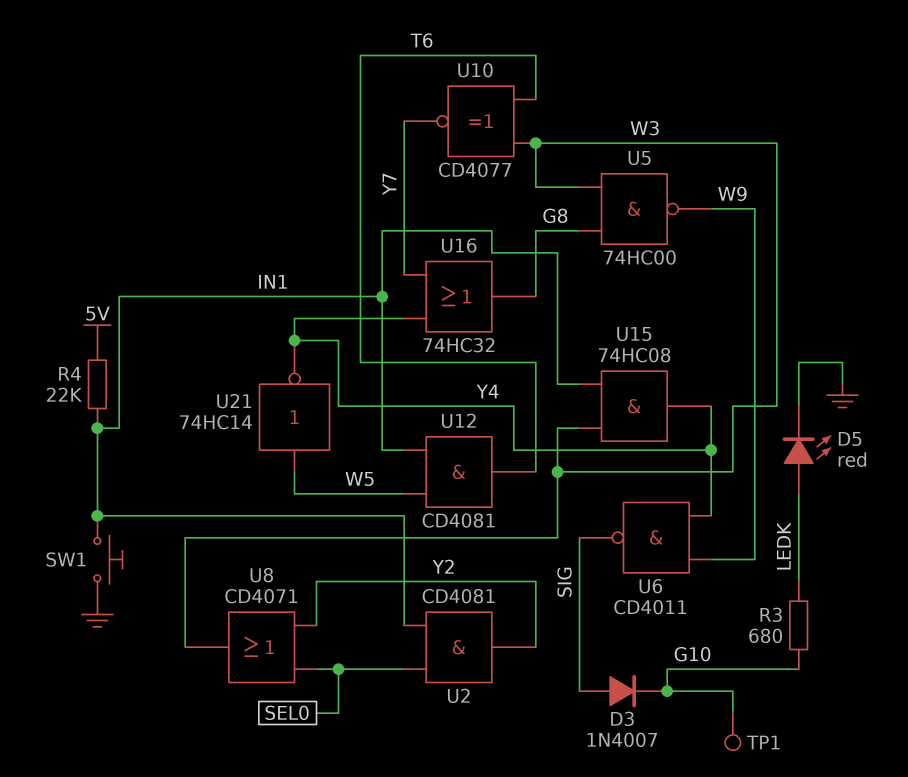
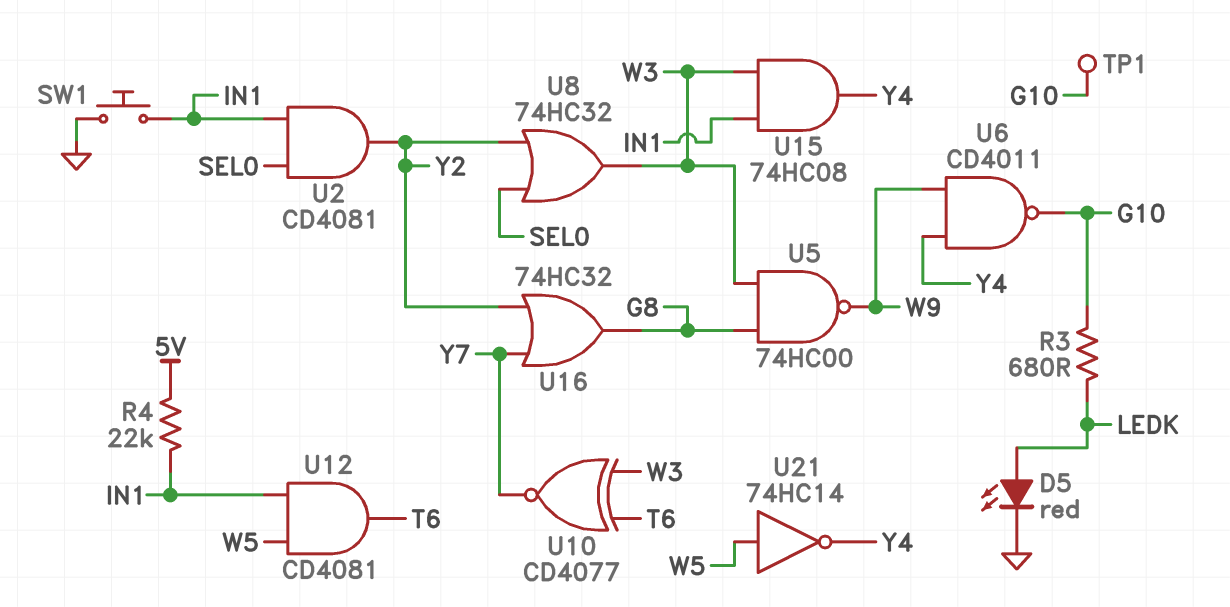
D3: diode 1N4007 (A SIG, K G10) -> none
U6: NAND CD4011 (in W9, in Y4, out SIG) -> NAND CD4011 (in W9, in Y4, out G10)
U8: OR CD4071 (in SEL0, in Y2, out W3) -> OR 74HC32 (in SEL0, in Y2, out W3)
U16: OR 74HC32 (in Y4, in Y7, out G8) -> OR 74HC32 (in Y2, in Y7, out G8)

